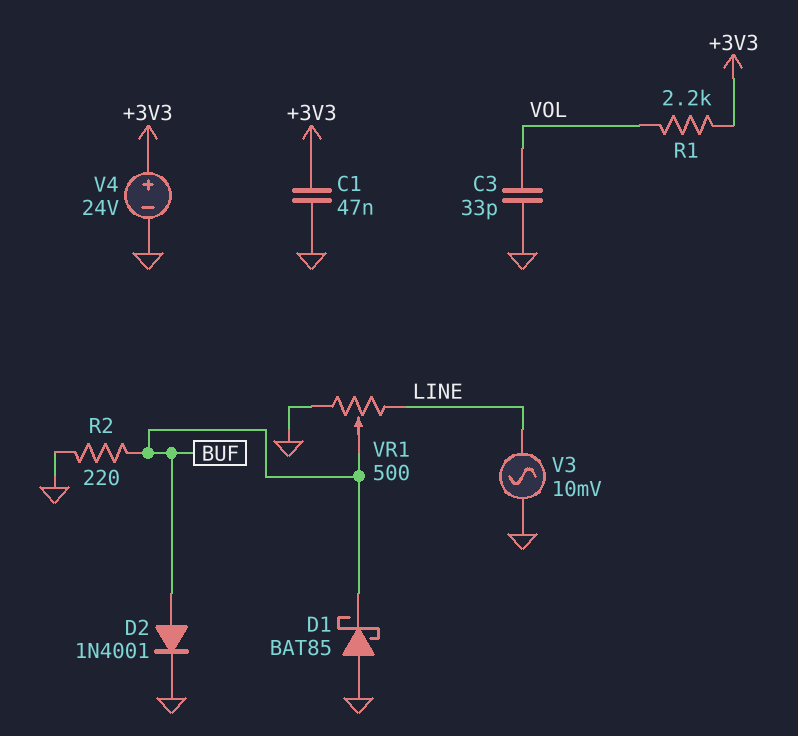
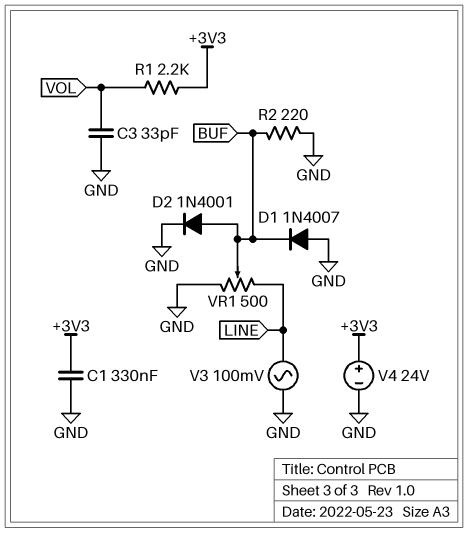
C1: 47nF (+3V3, GND) -> 330nF (+3V3, GND)
D1: schottky BAT85 (A GND, K BUF) -> diode 1N4007 (A GND, K BUF)
V3: AC 10mV (GND, LINE) -> AC 100mV (GND, LINE)

